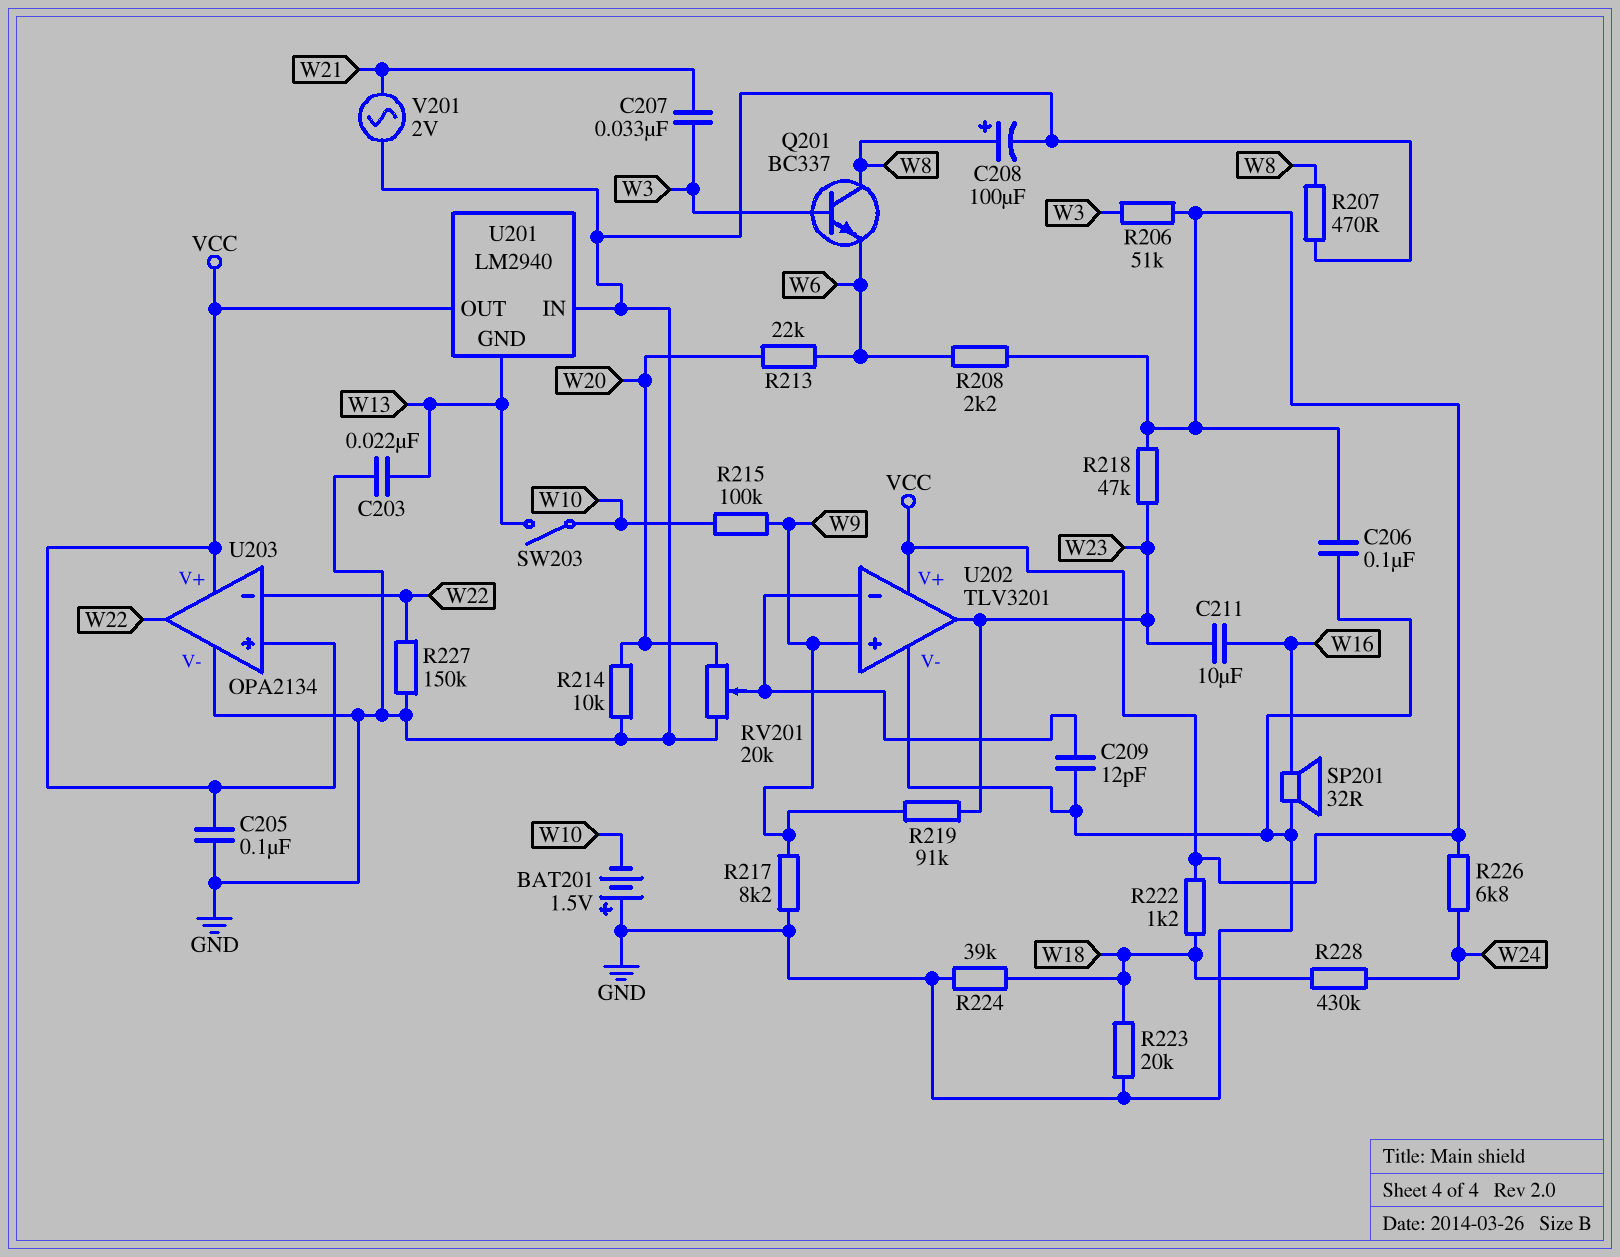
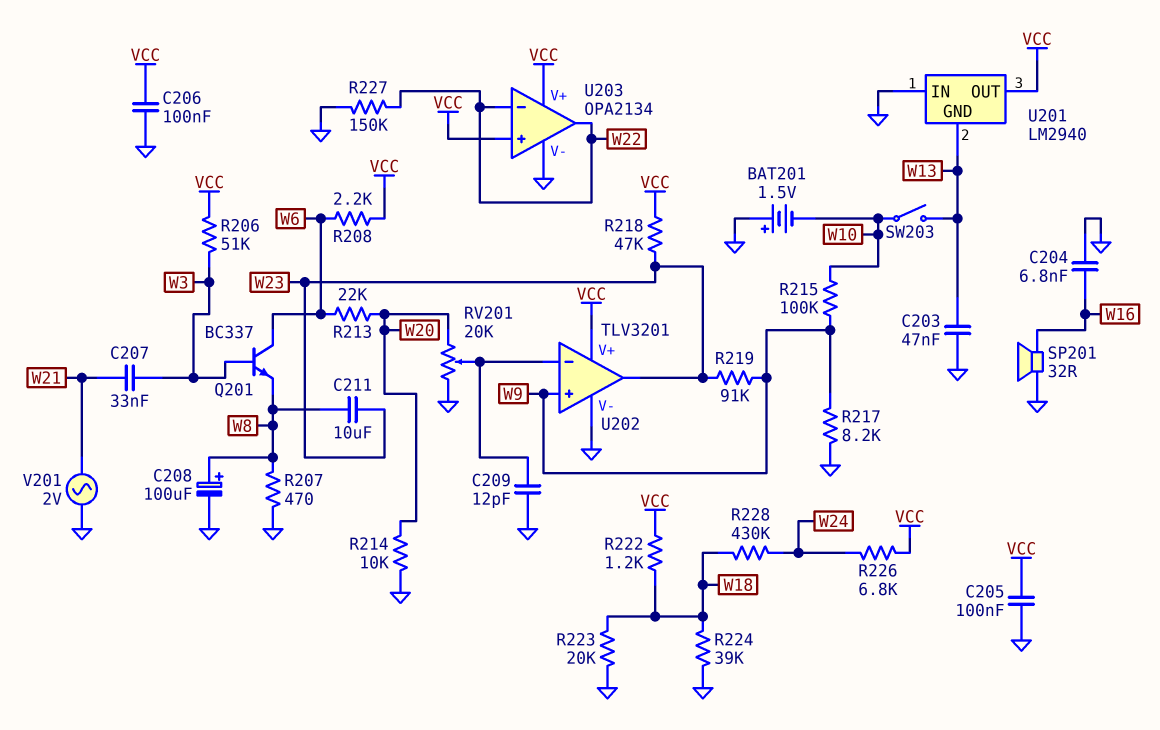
C203: 22nF (GND, W13) -> 47nF (GND, W13)
C204: none -> 6.8nF (GND, W16)
C211: 10uF (W16, W23) -> 10uF (W8, W23)
Q201: NPN BC337 (B W3, C W8, E W6) -> NPN BC337 (B W3, C W6, E W8)

